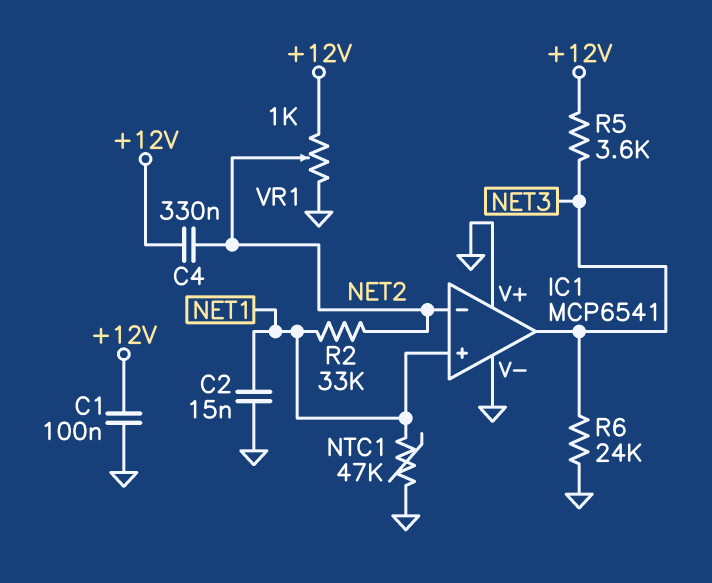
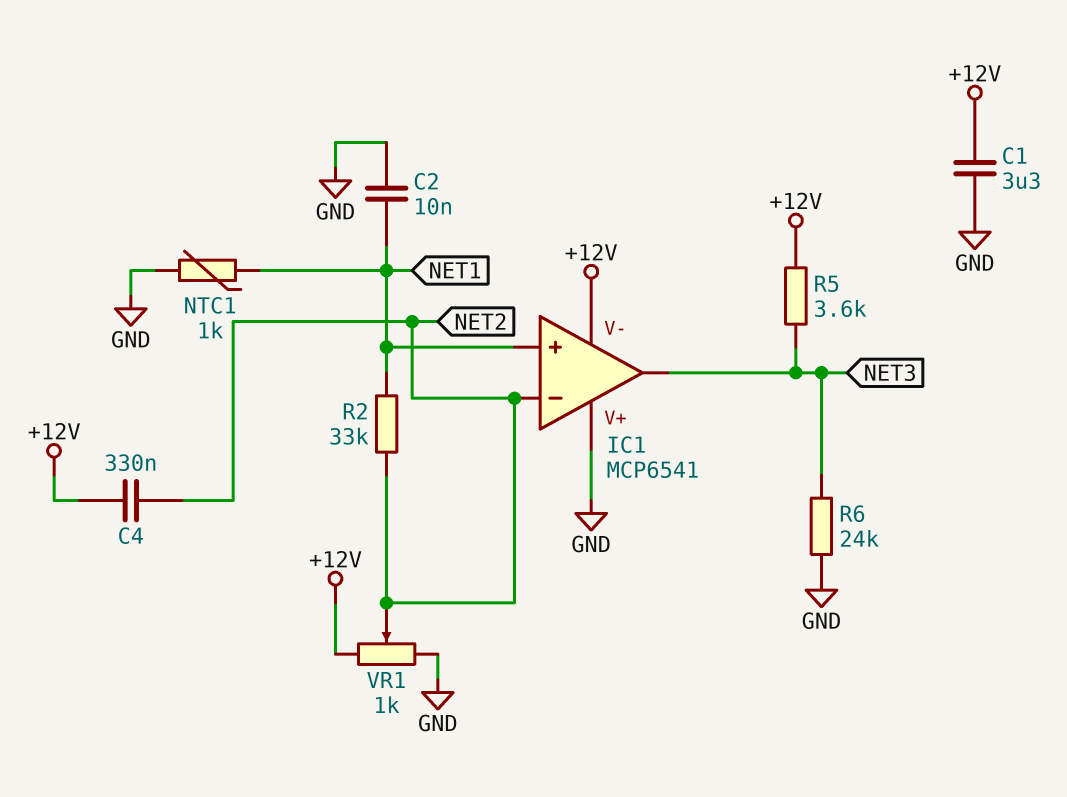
C1: 100nF (+12V, GND) -> 3.3uF (+12V, GND)
C2: 15nF (GND, NET1) -> 10nF (GND, NET1)
IC1 pin V-: GND -> +12V
NTC1: 47k (GND, NET1) -> 1k (GND, NET1)

